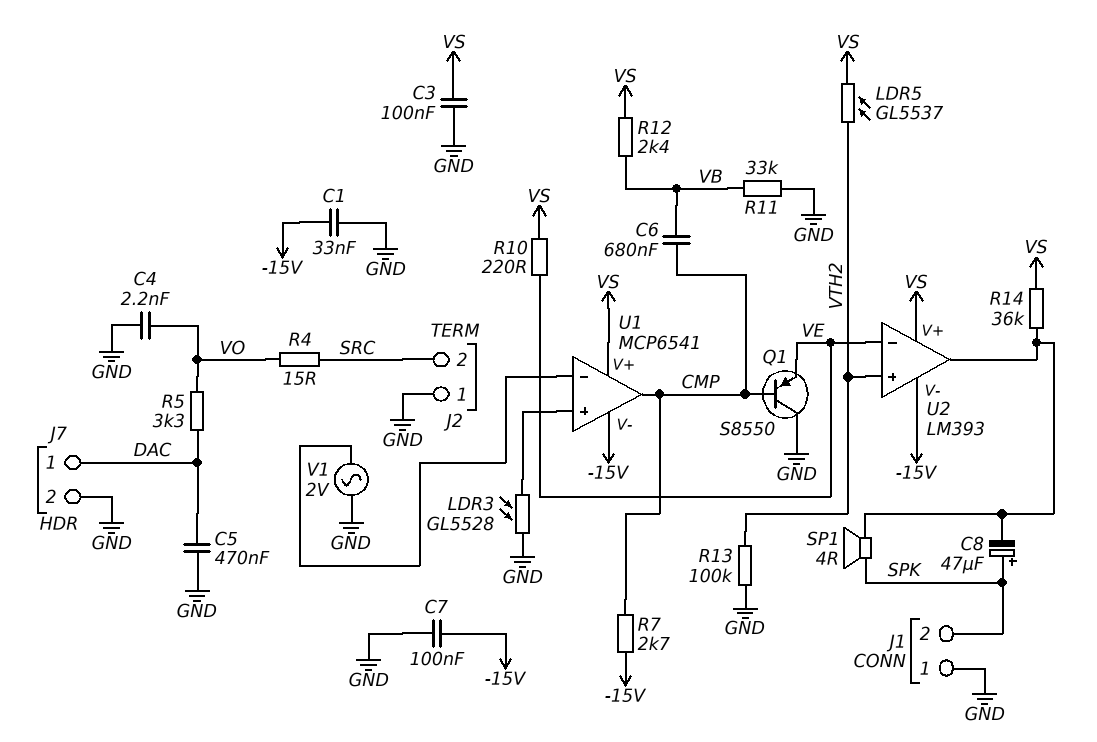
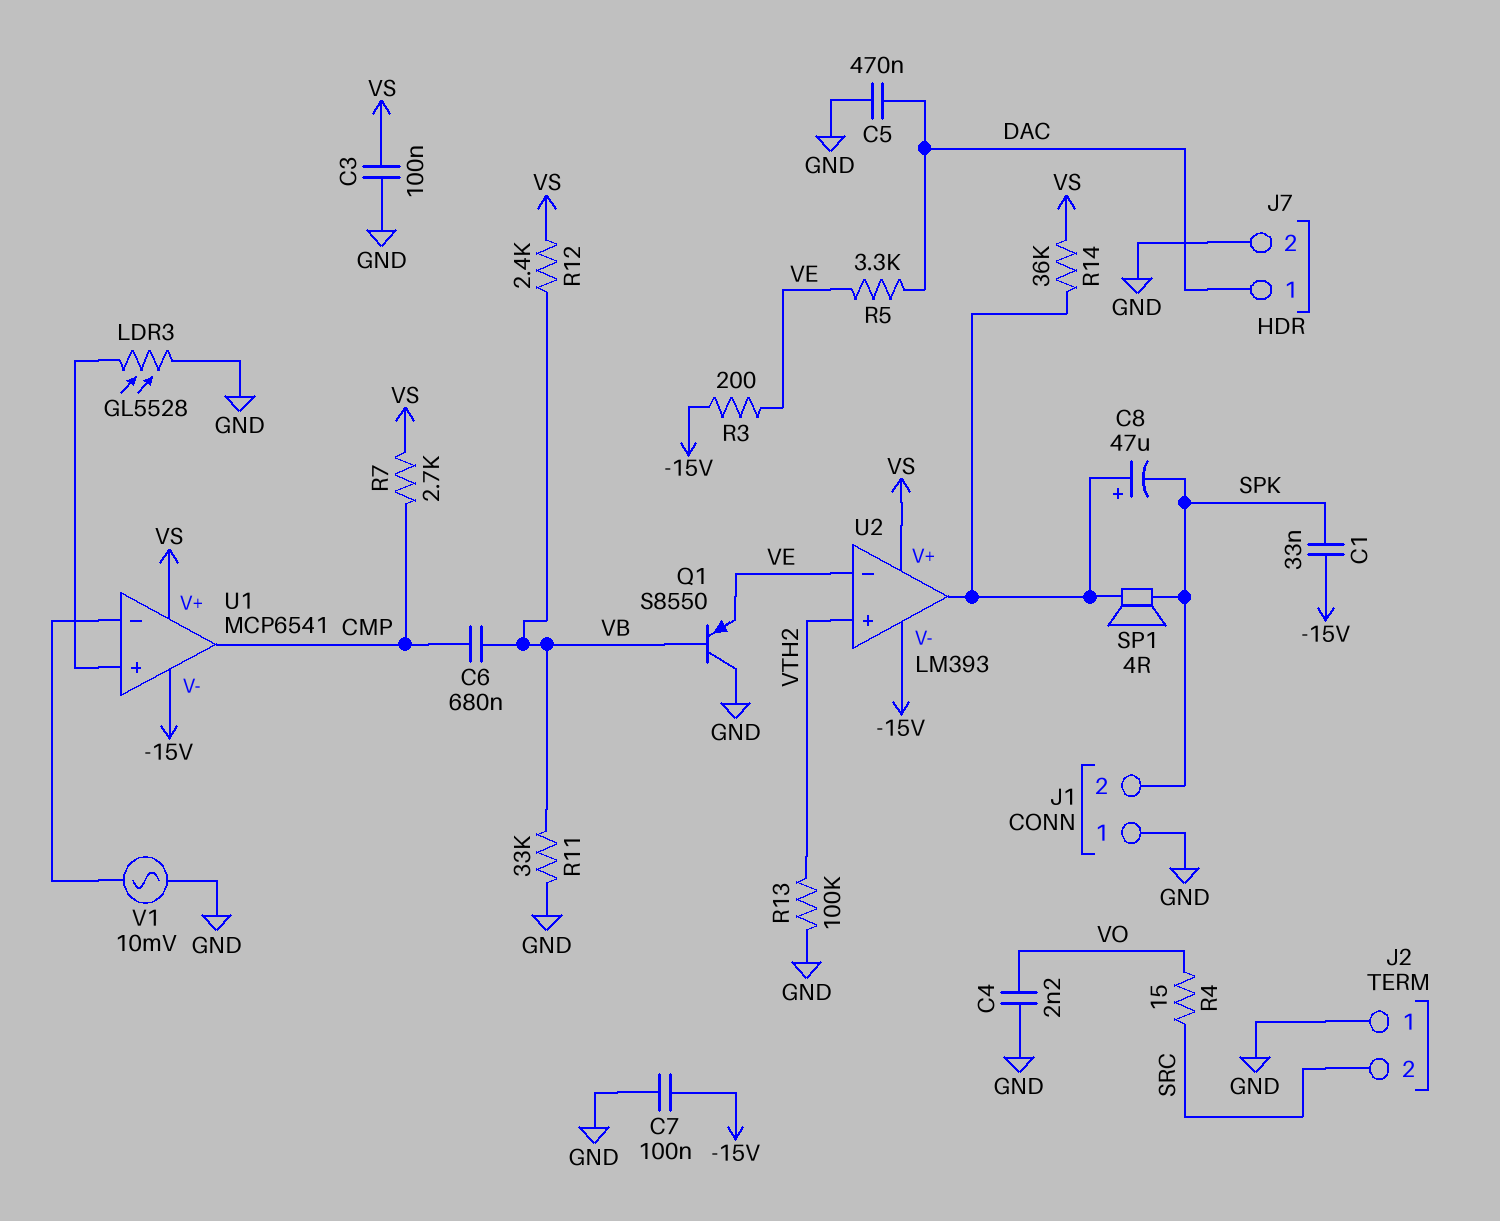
C1: 33nF (-15V, GND) -> 33nF (-15V, SPK)
C8: 47uF (plus SPK, minus U2/out) -> 47uF (plus U2/out, minus SPK)
LDR5: GL5537 (VS, VTH2) -> none
Q1: PNP S8550 (B CMP, C GND, E VE) -> PNP S8550 (B VB, C GND, E VE)
R3: none -> 200 (-15V, VE)
R5: 3.3k (DAC, VO) -> 3.3k (DAC, VE)
R7: 2.7k (-15V, CMP) -> 2.7k (CMP, VS)
R10: 220 (VE, VS) -> none
V1: AC 2V (GND, U1/in-) -> AC 10mV (GND, U1/in-)

